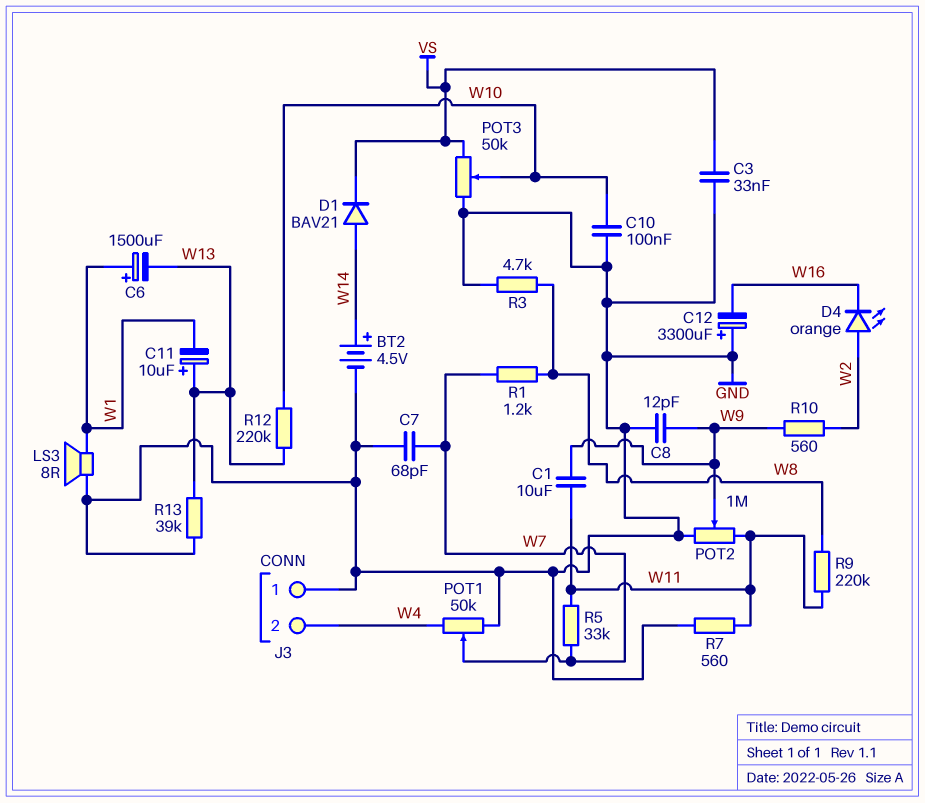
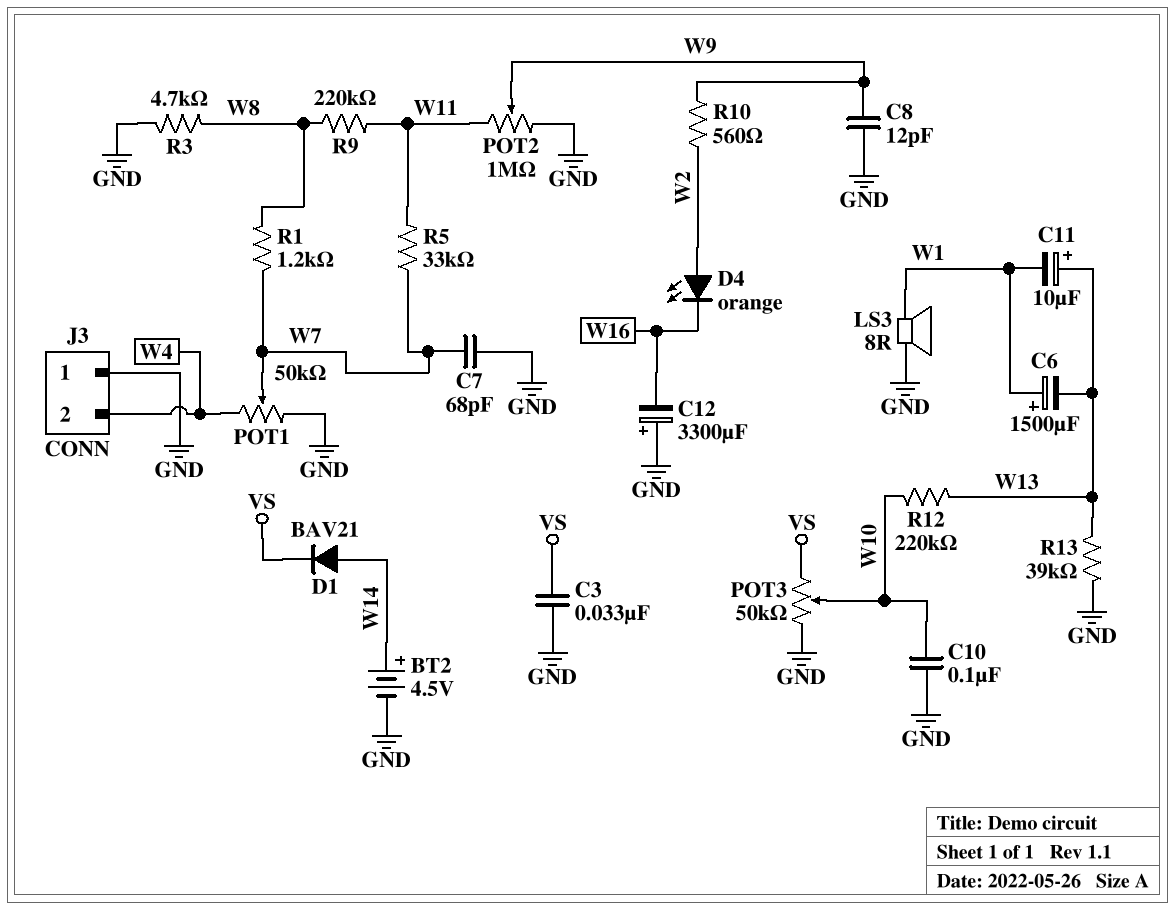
C1: 10uF (W9, W11) -> none
R7: 560 (GND, W11) -> none

